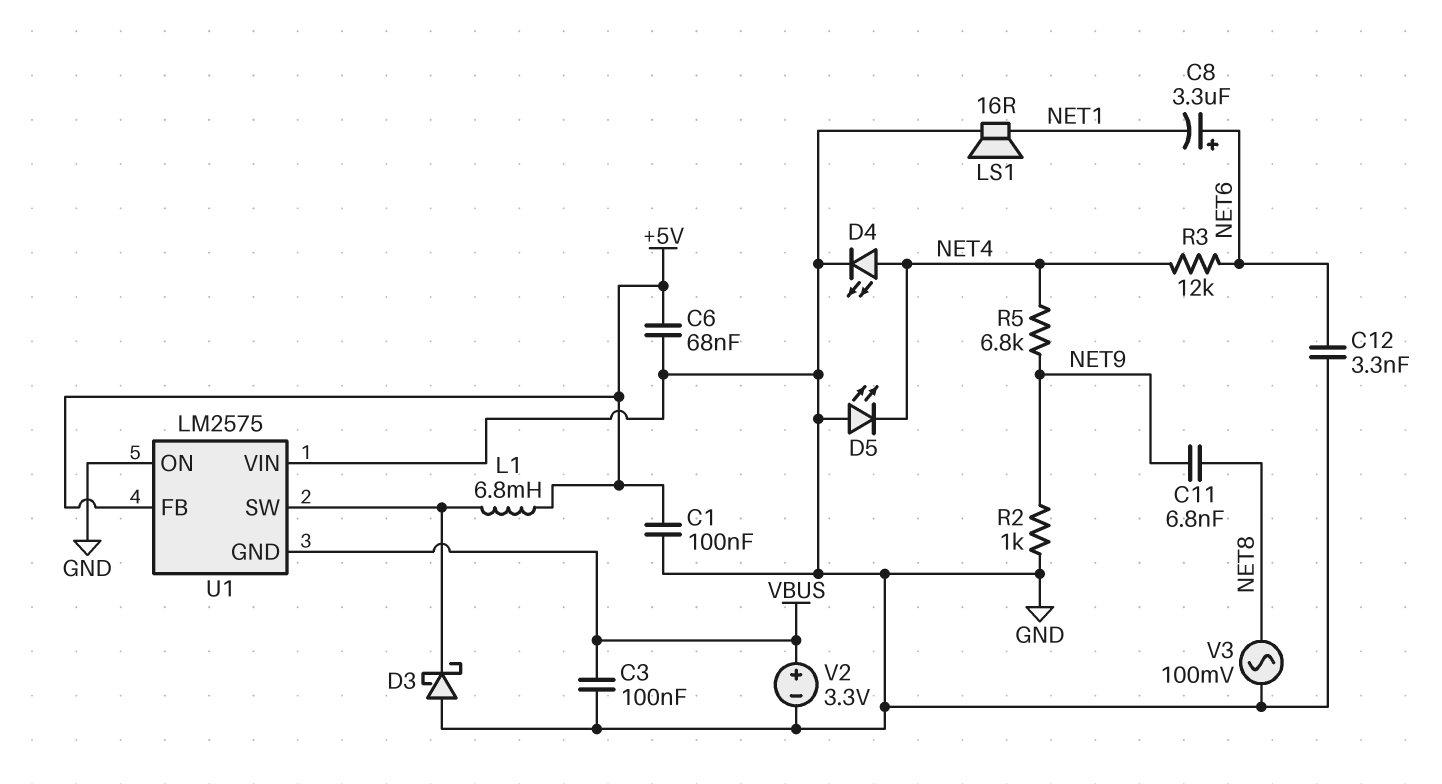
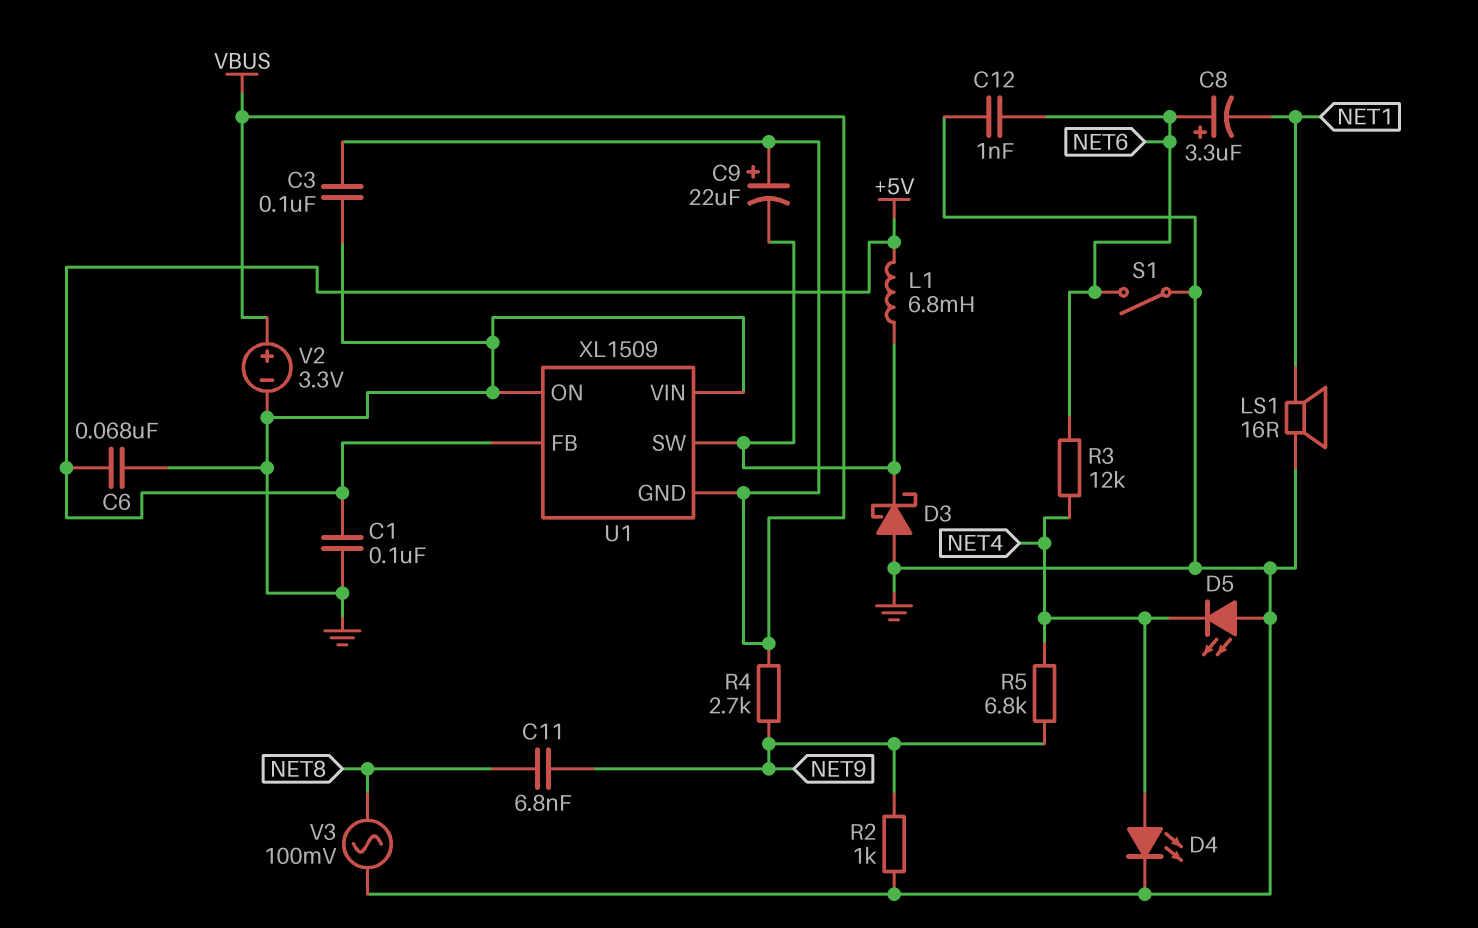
C9: none -> 22uF (plus VBUS, minus U1/SW)
C12: 3.3nF (GND, NET6) -> 1nF (GND, NET6)
R4: none -> 2.7k (NET9, VBUS)
S1: none -> switch (GND, NET6)
U1: LM2575 -> XL1509

